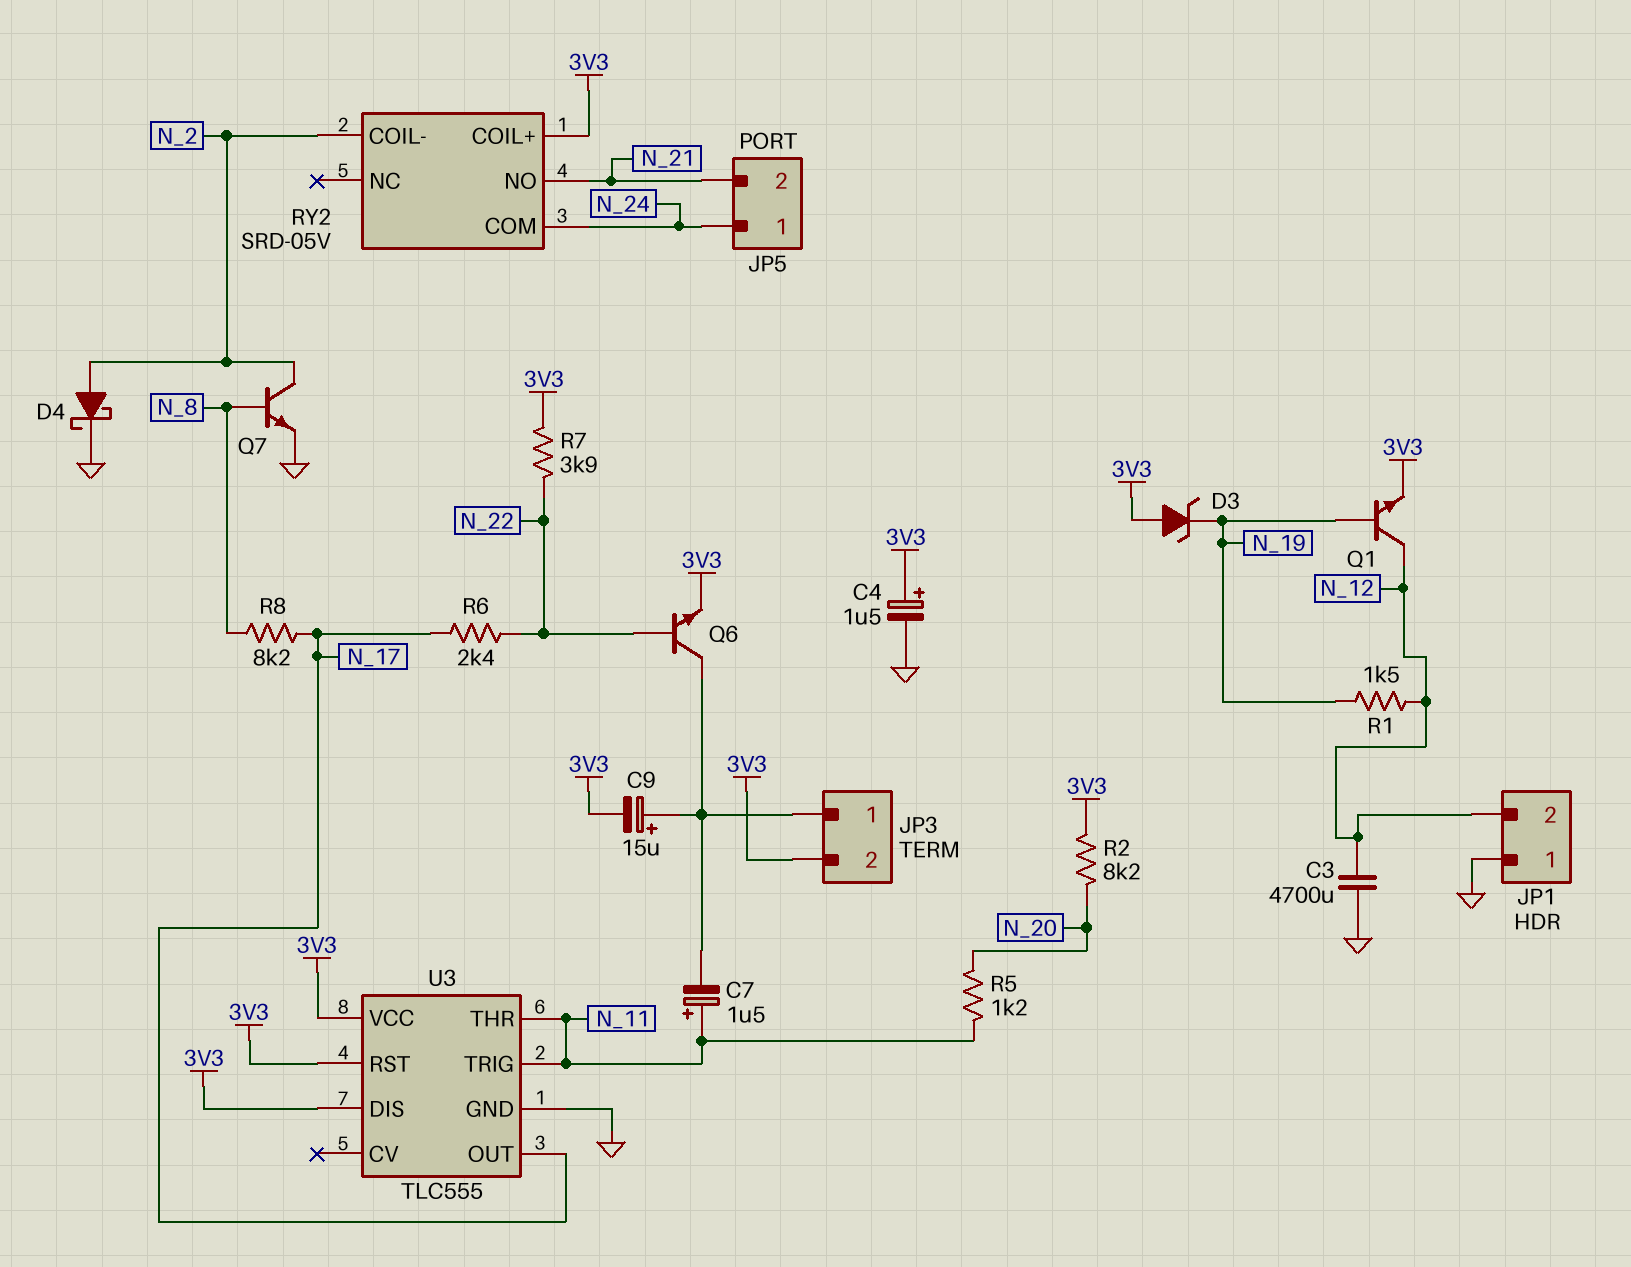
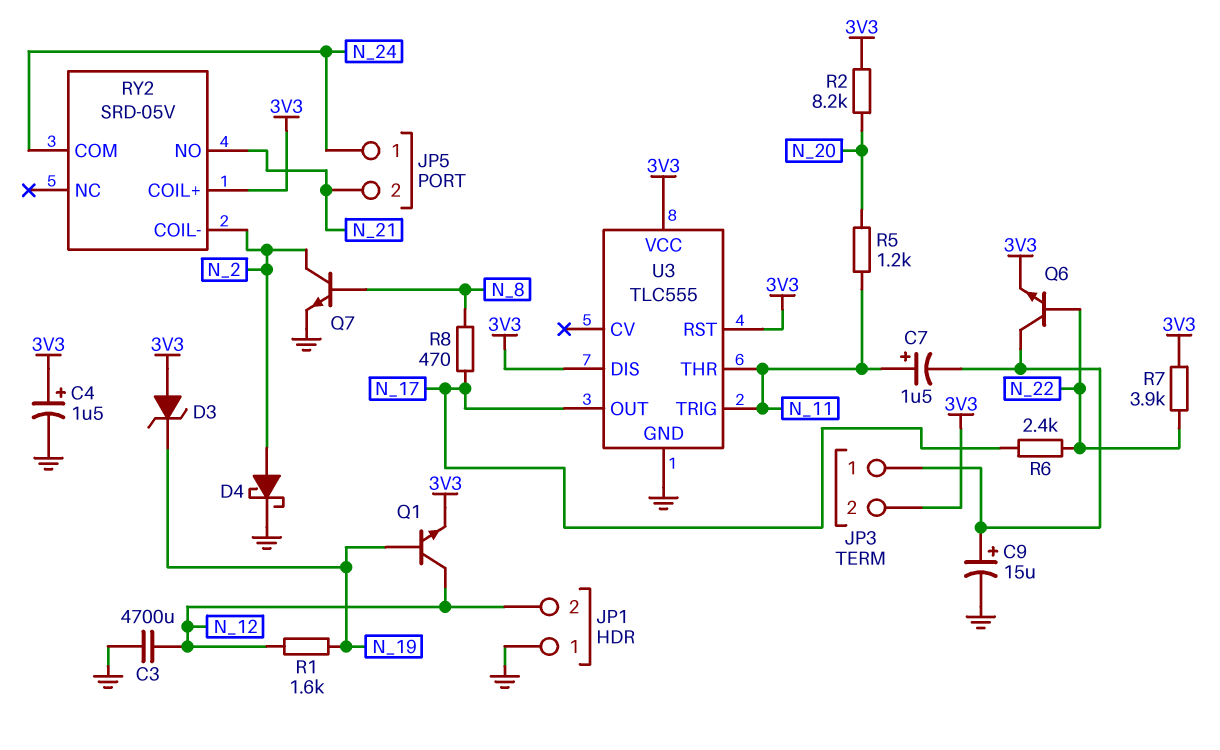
C9: 15uF (plus JP3/1, minus 3V3) -> 15uF (plus JP3/1, minus GND)
R1: 1.5k (N_12, N_19) -> 1.6k (N_12, N_19)
R8: 8.2k (N_8, N_17) -> 470 (N_8, N_17)

